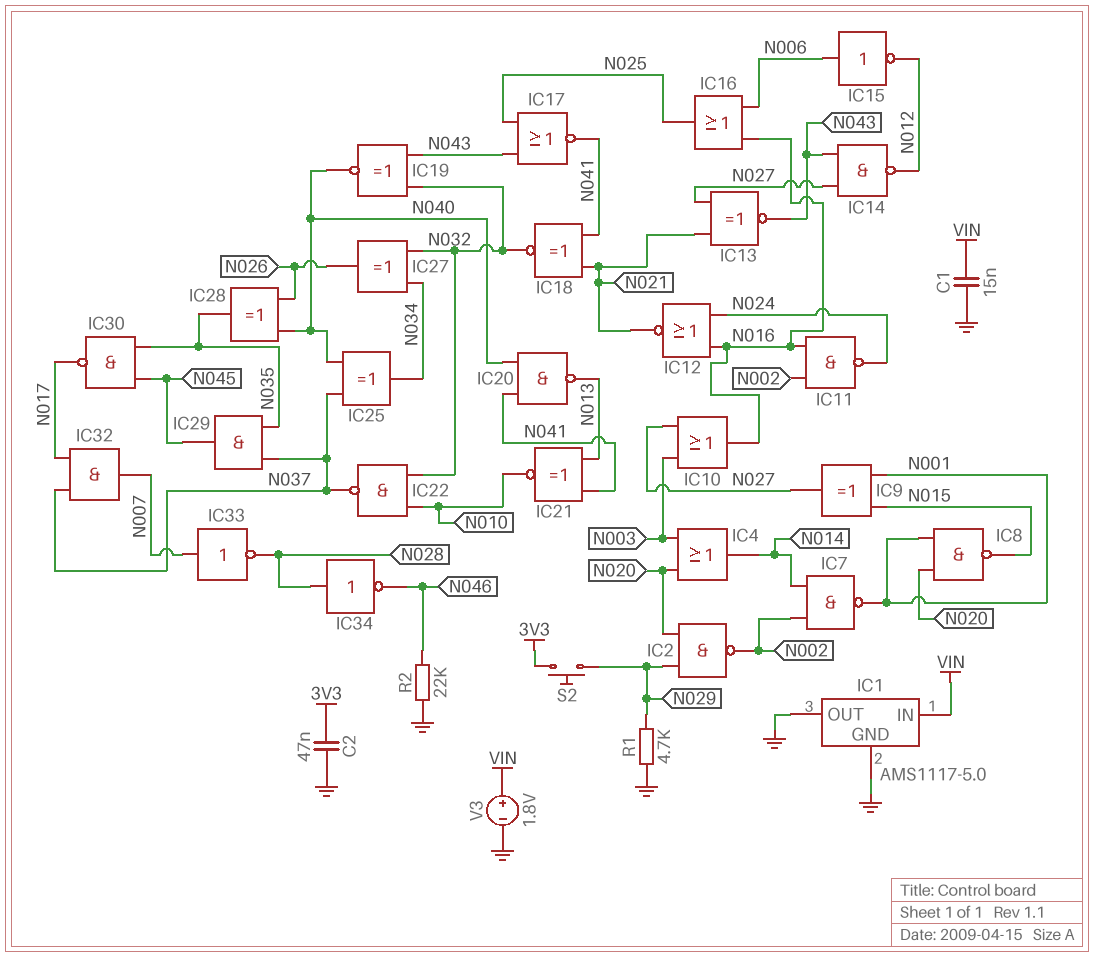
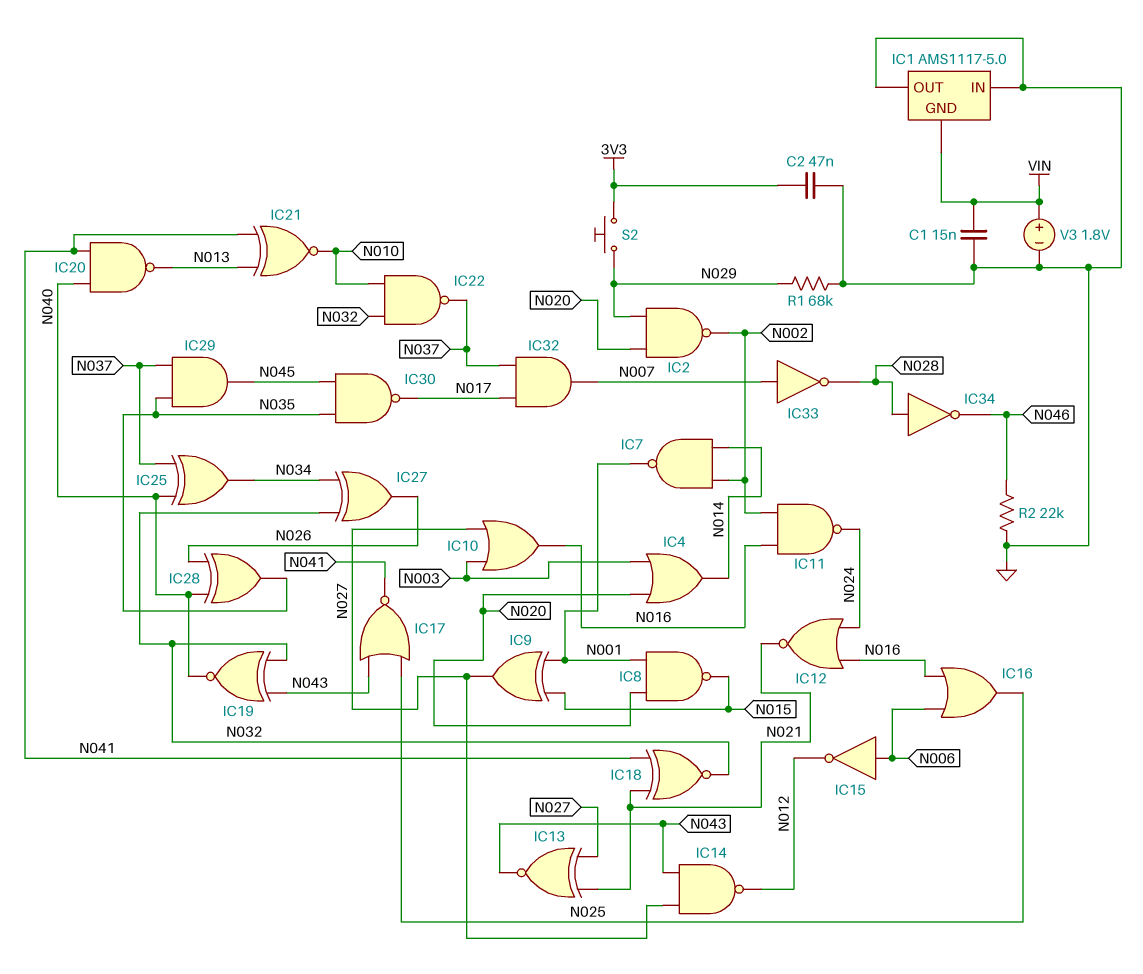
IC1 pin GND: GND -> VIN
IC1 pin IN: VIN -> GND
R1: 4.7k (GND, N029) -> 68k (GND, N029)

